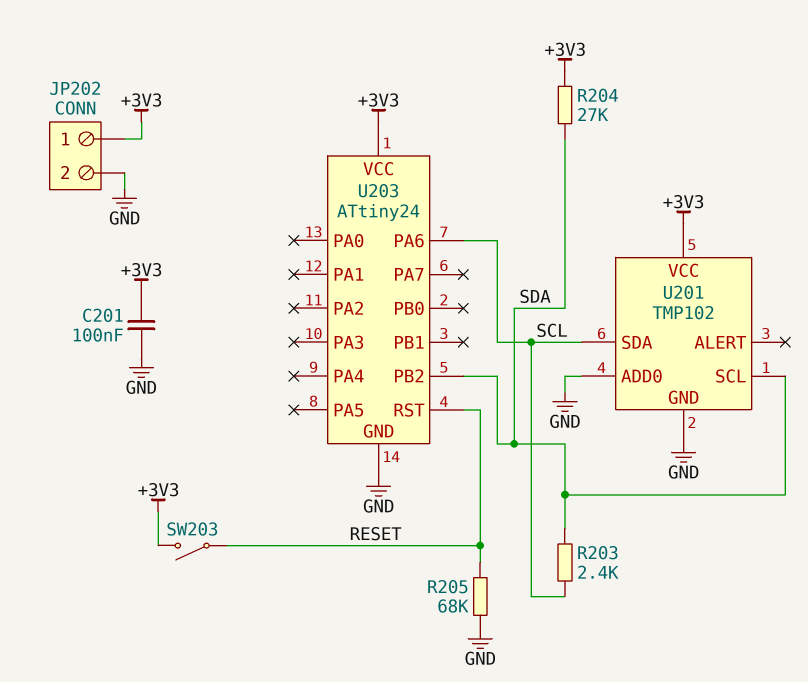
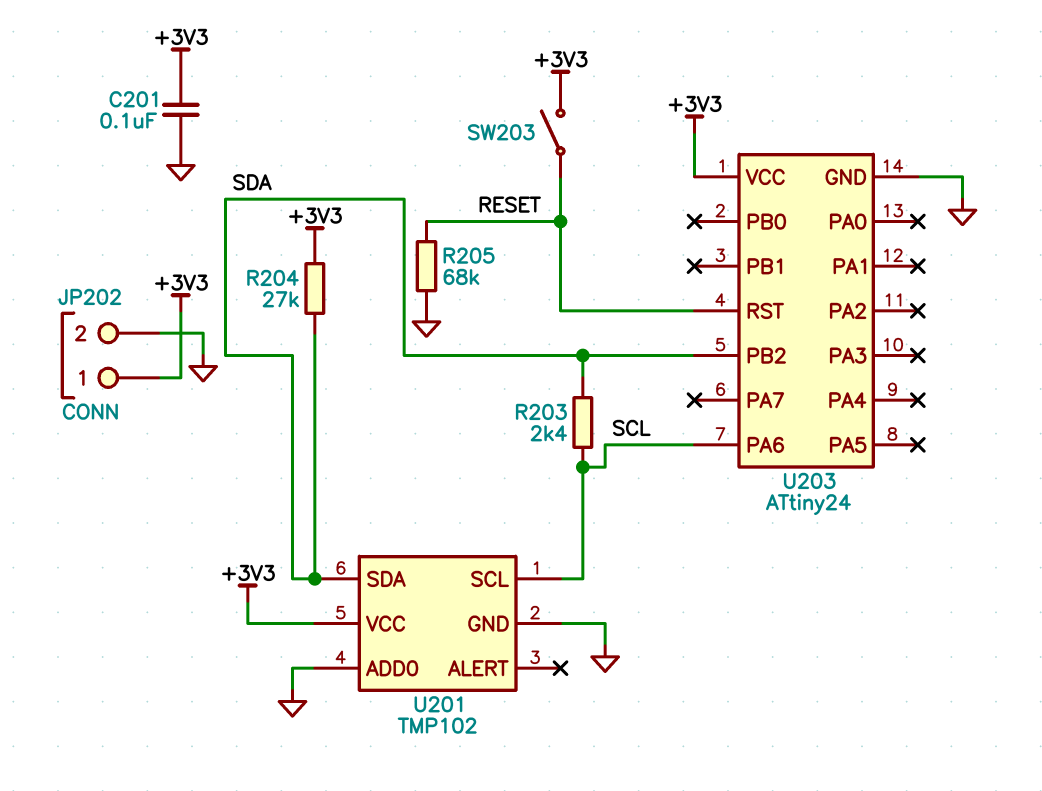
U201 pin SCL: SDA -> SCL
U201 pin SDA: SCL -> SDA

